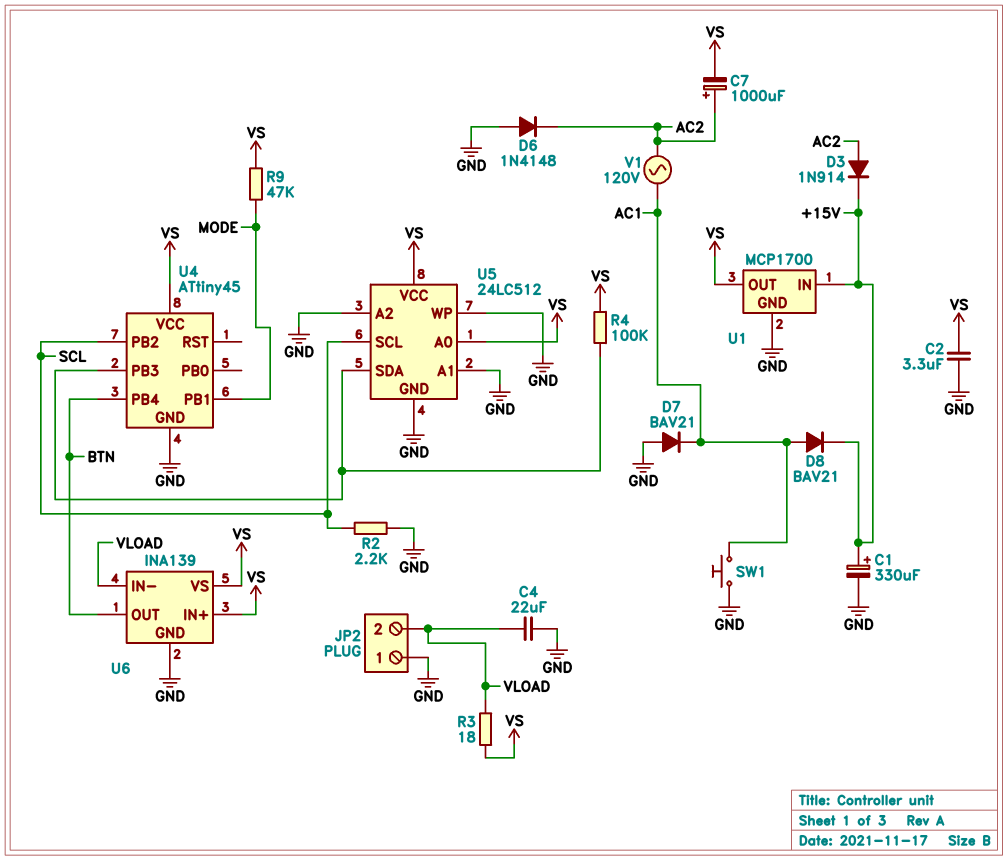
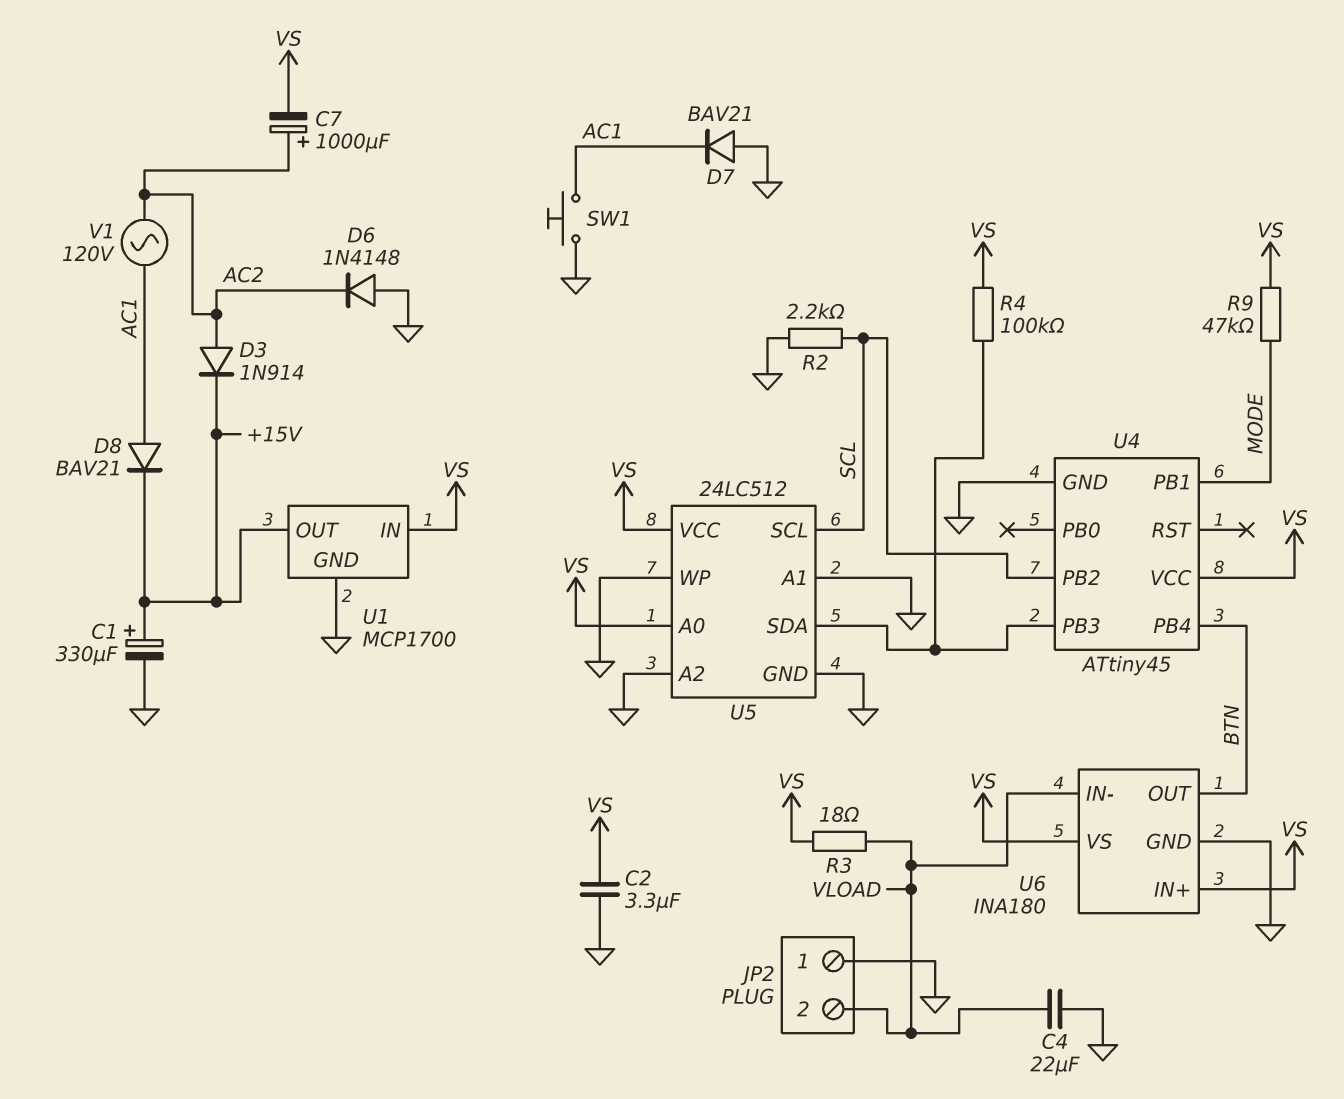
U1 pin IN: +15V -> VS
U1 pin OUT: VS -> +15V
U6: INA139 -> INA180

